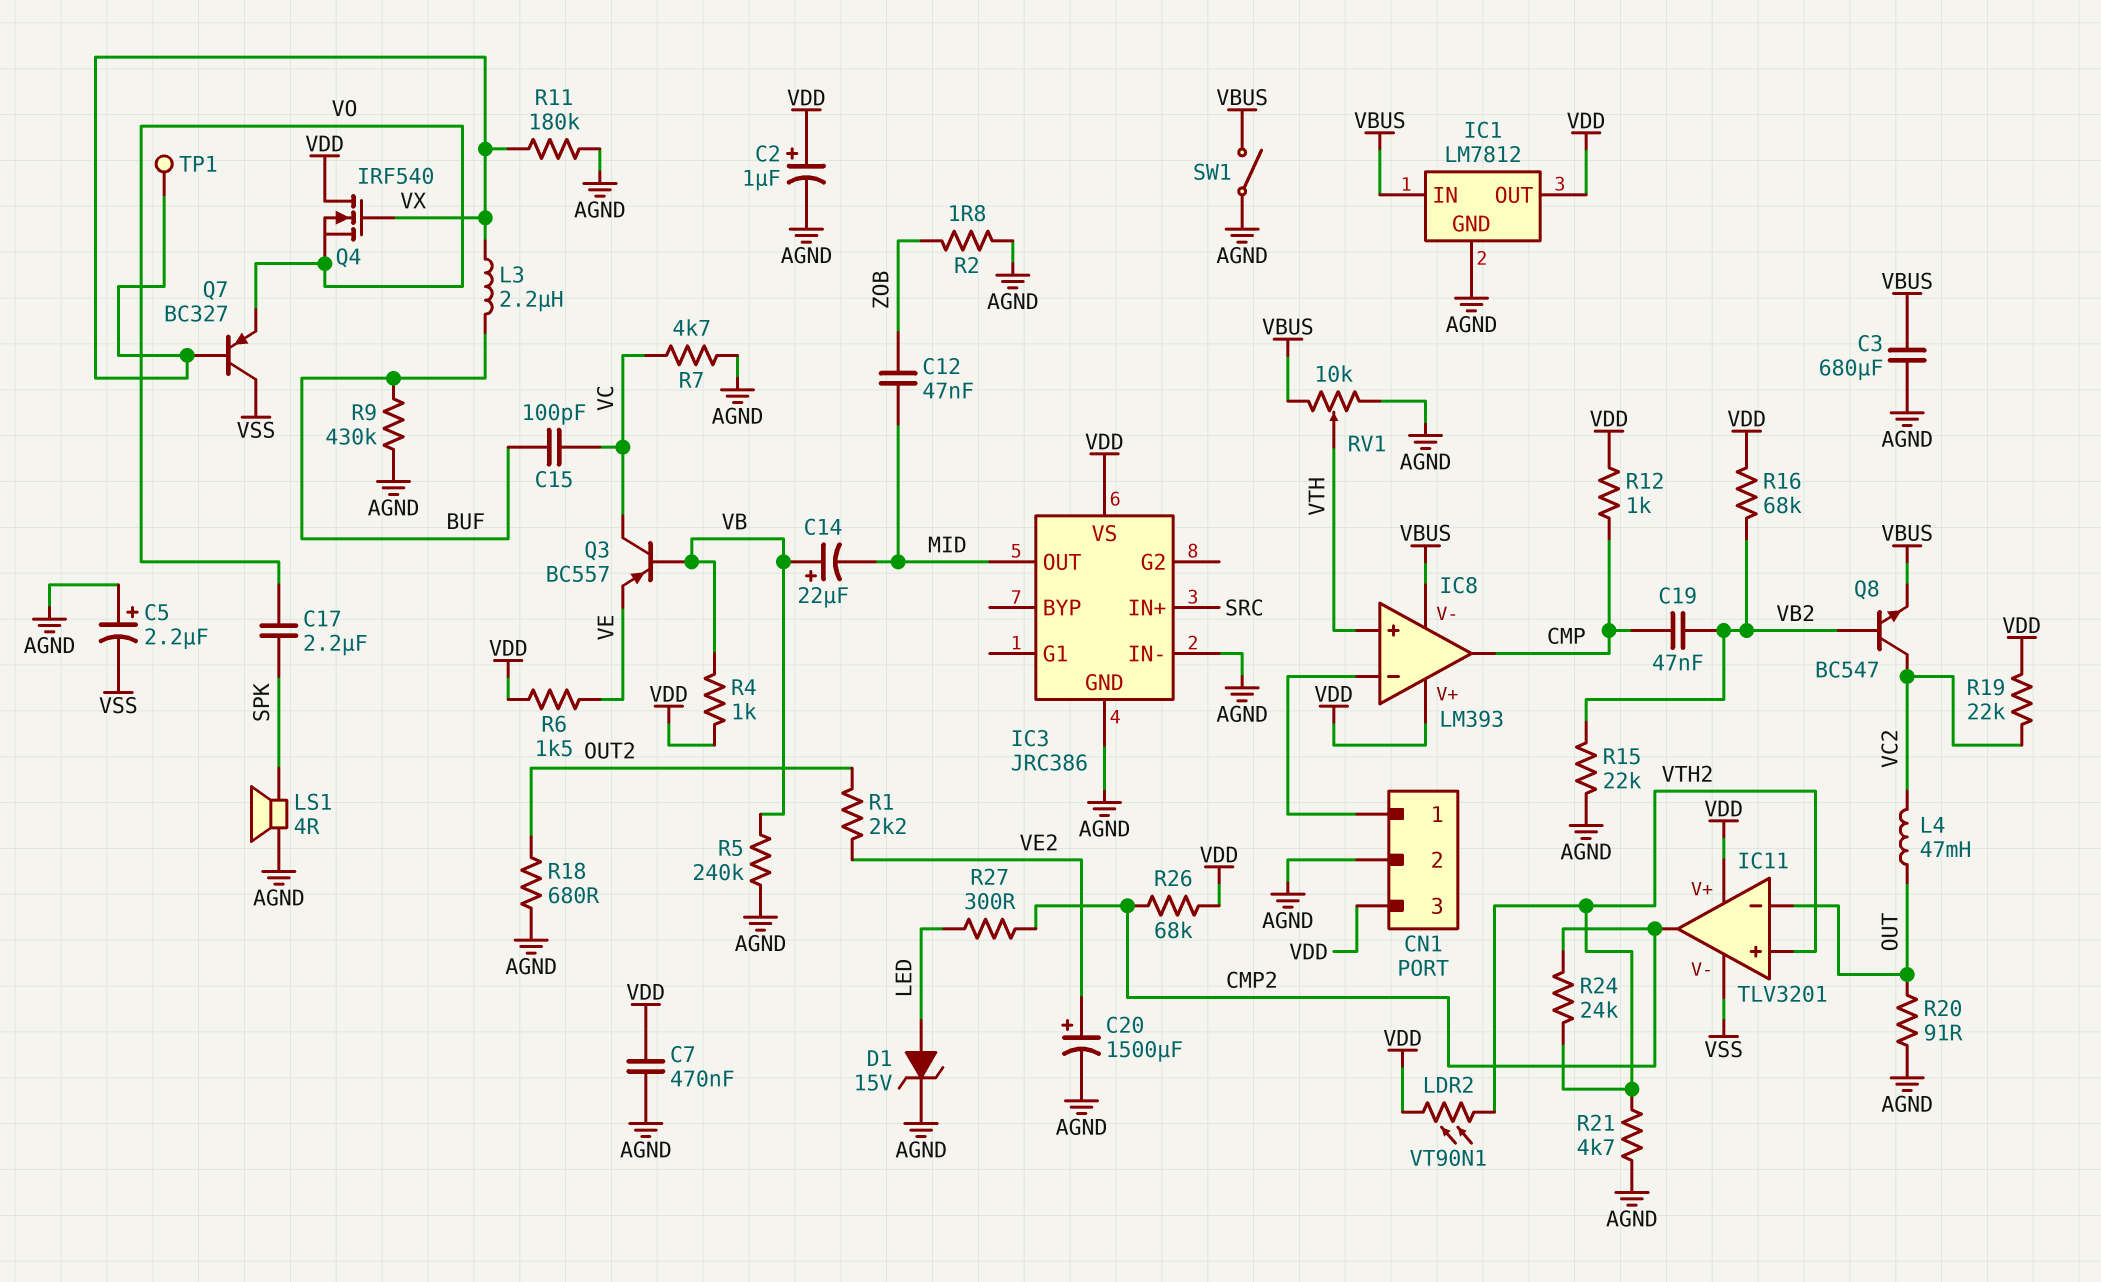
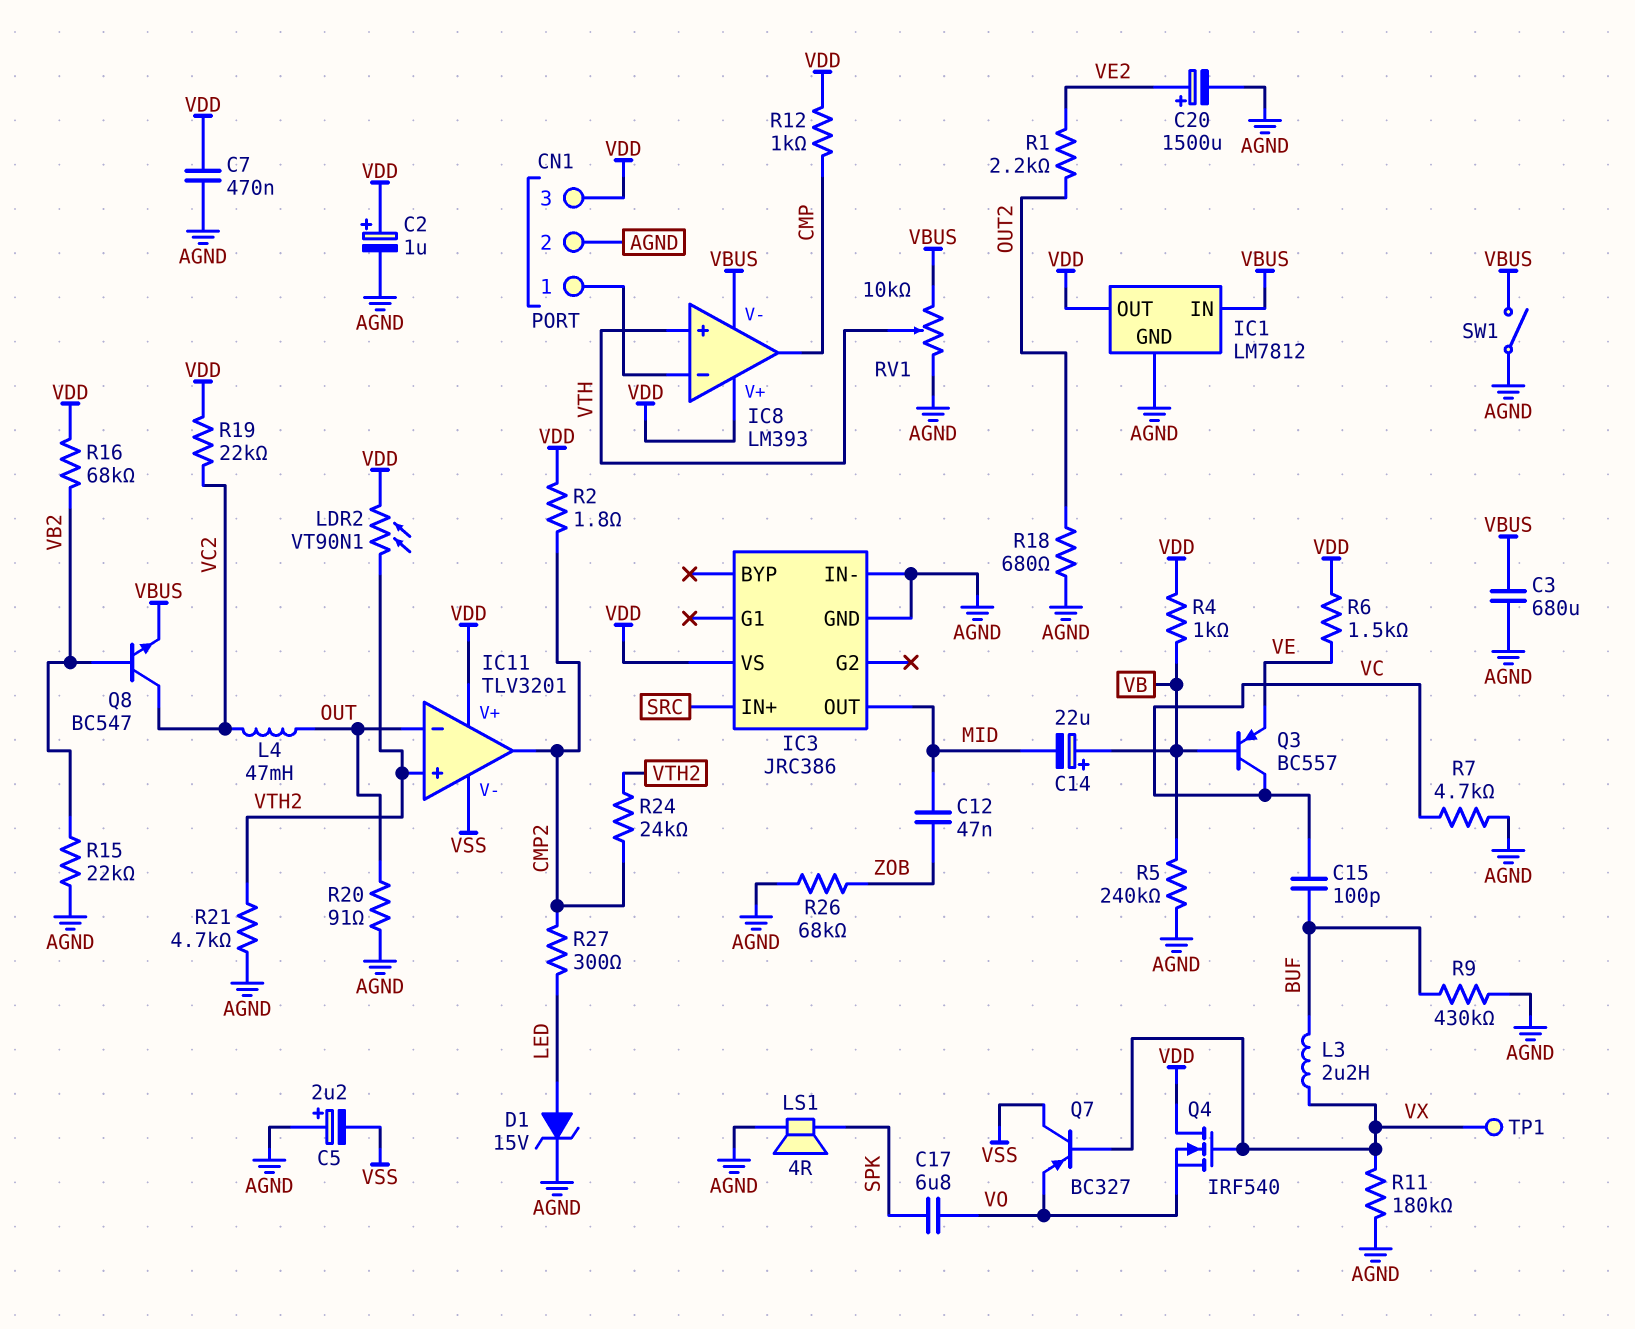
C17: 2.2uF (SPK, VO) -> 6.8uF (SPK, VO)
C19: 47nF (CMP, VB2) -> none
R2: 1.8 (AGND, ZOB) -> 1.8 (CMP2, VDD)
R26: 68k (CMP2, VDD) -> 68k (AGND, ZOB)

